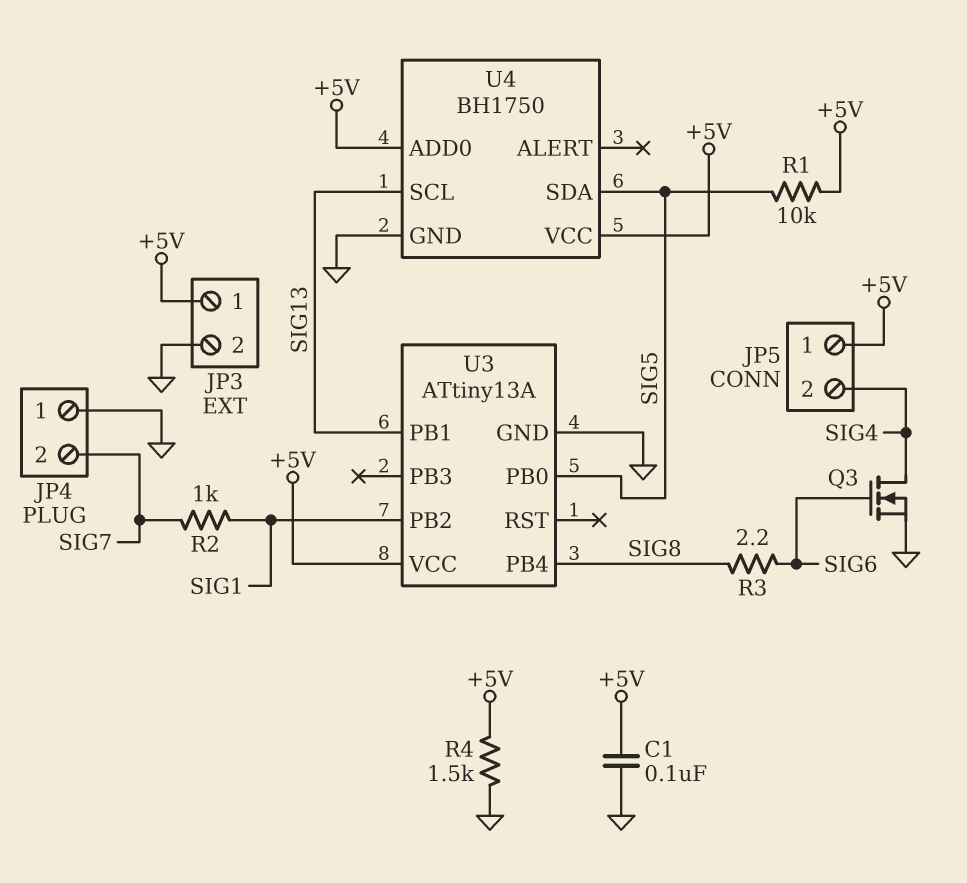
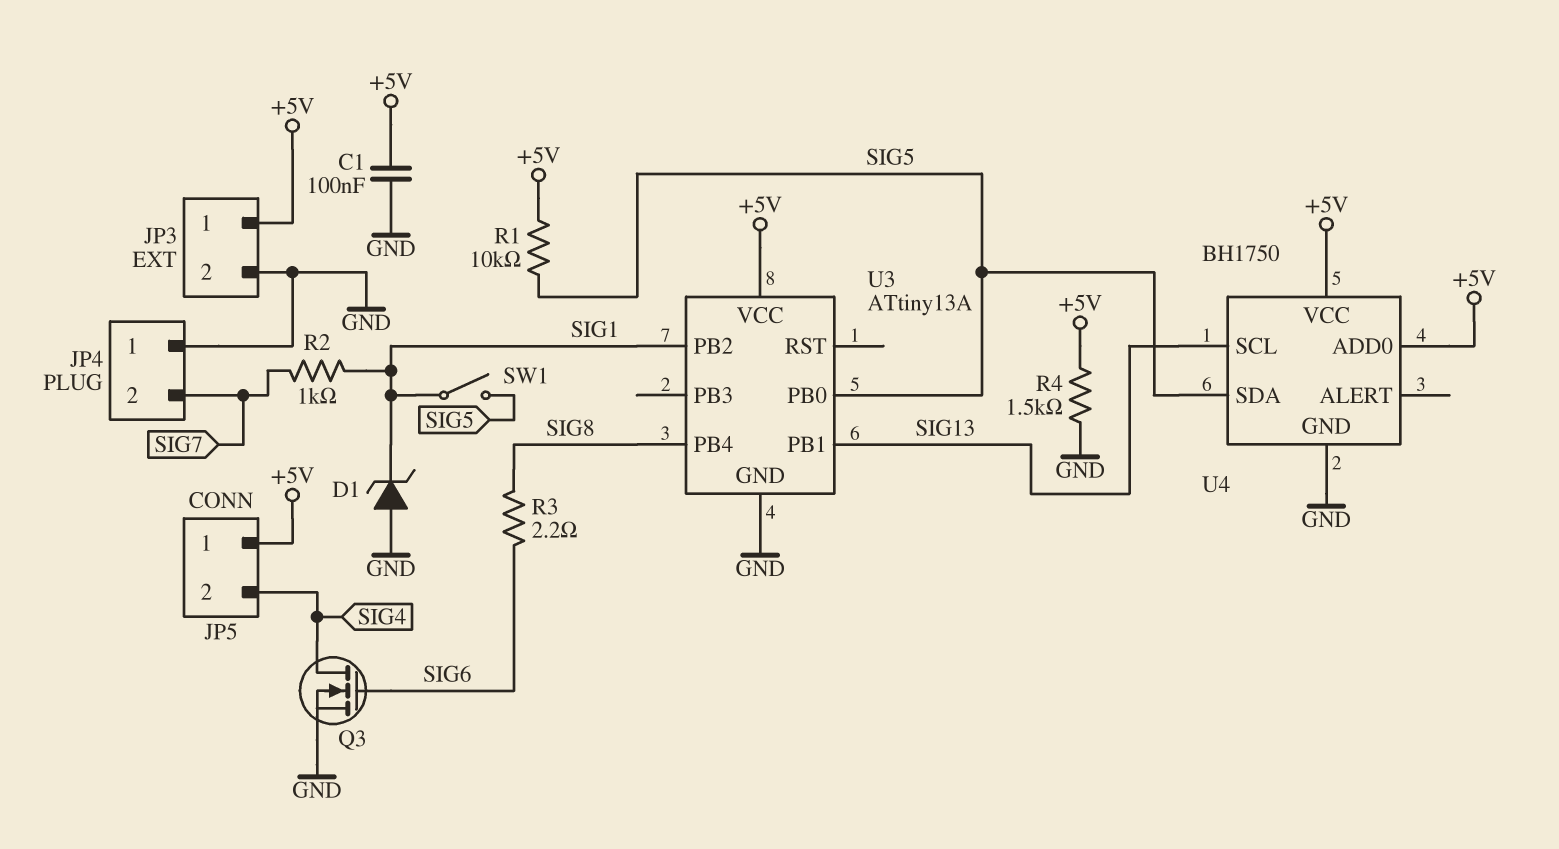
D1: none -> zener (A GND, K SIG1)
SW1: none -> switch (SIG1, SIG5)

